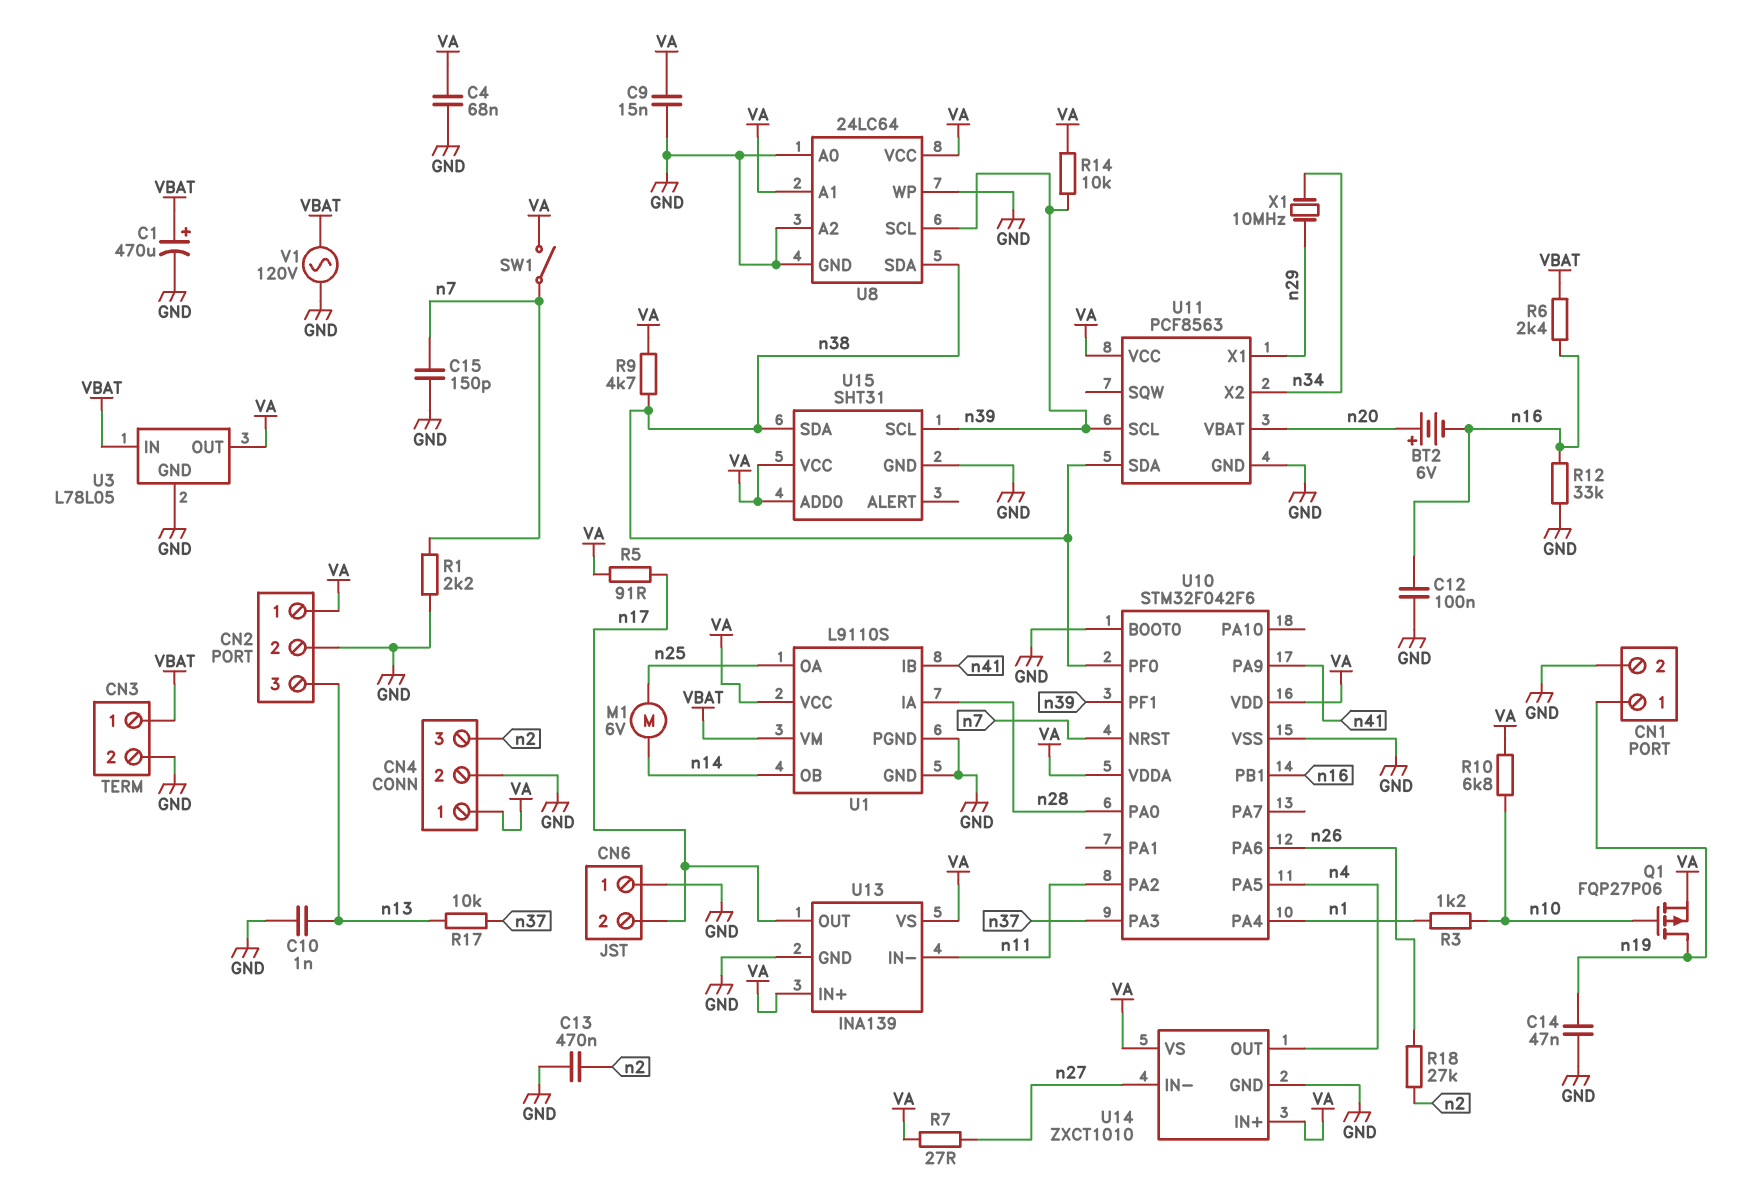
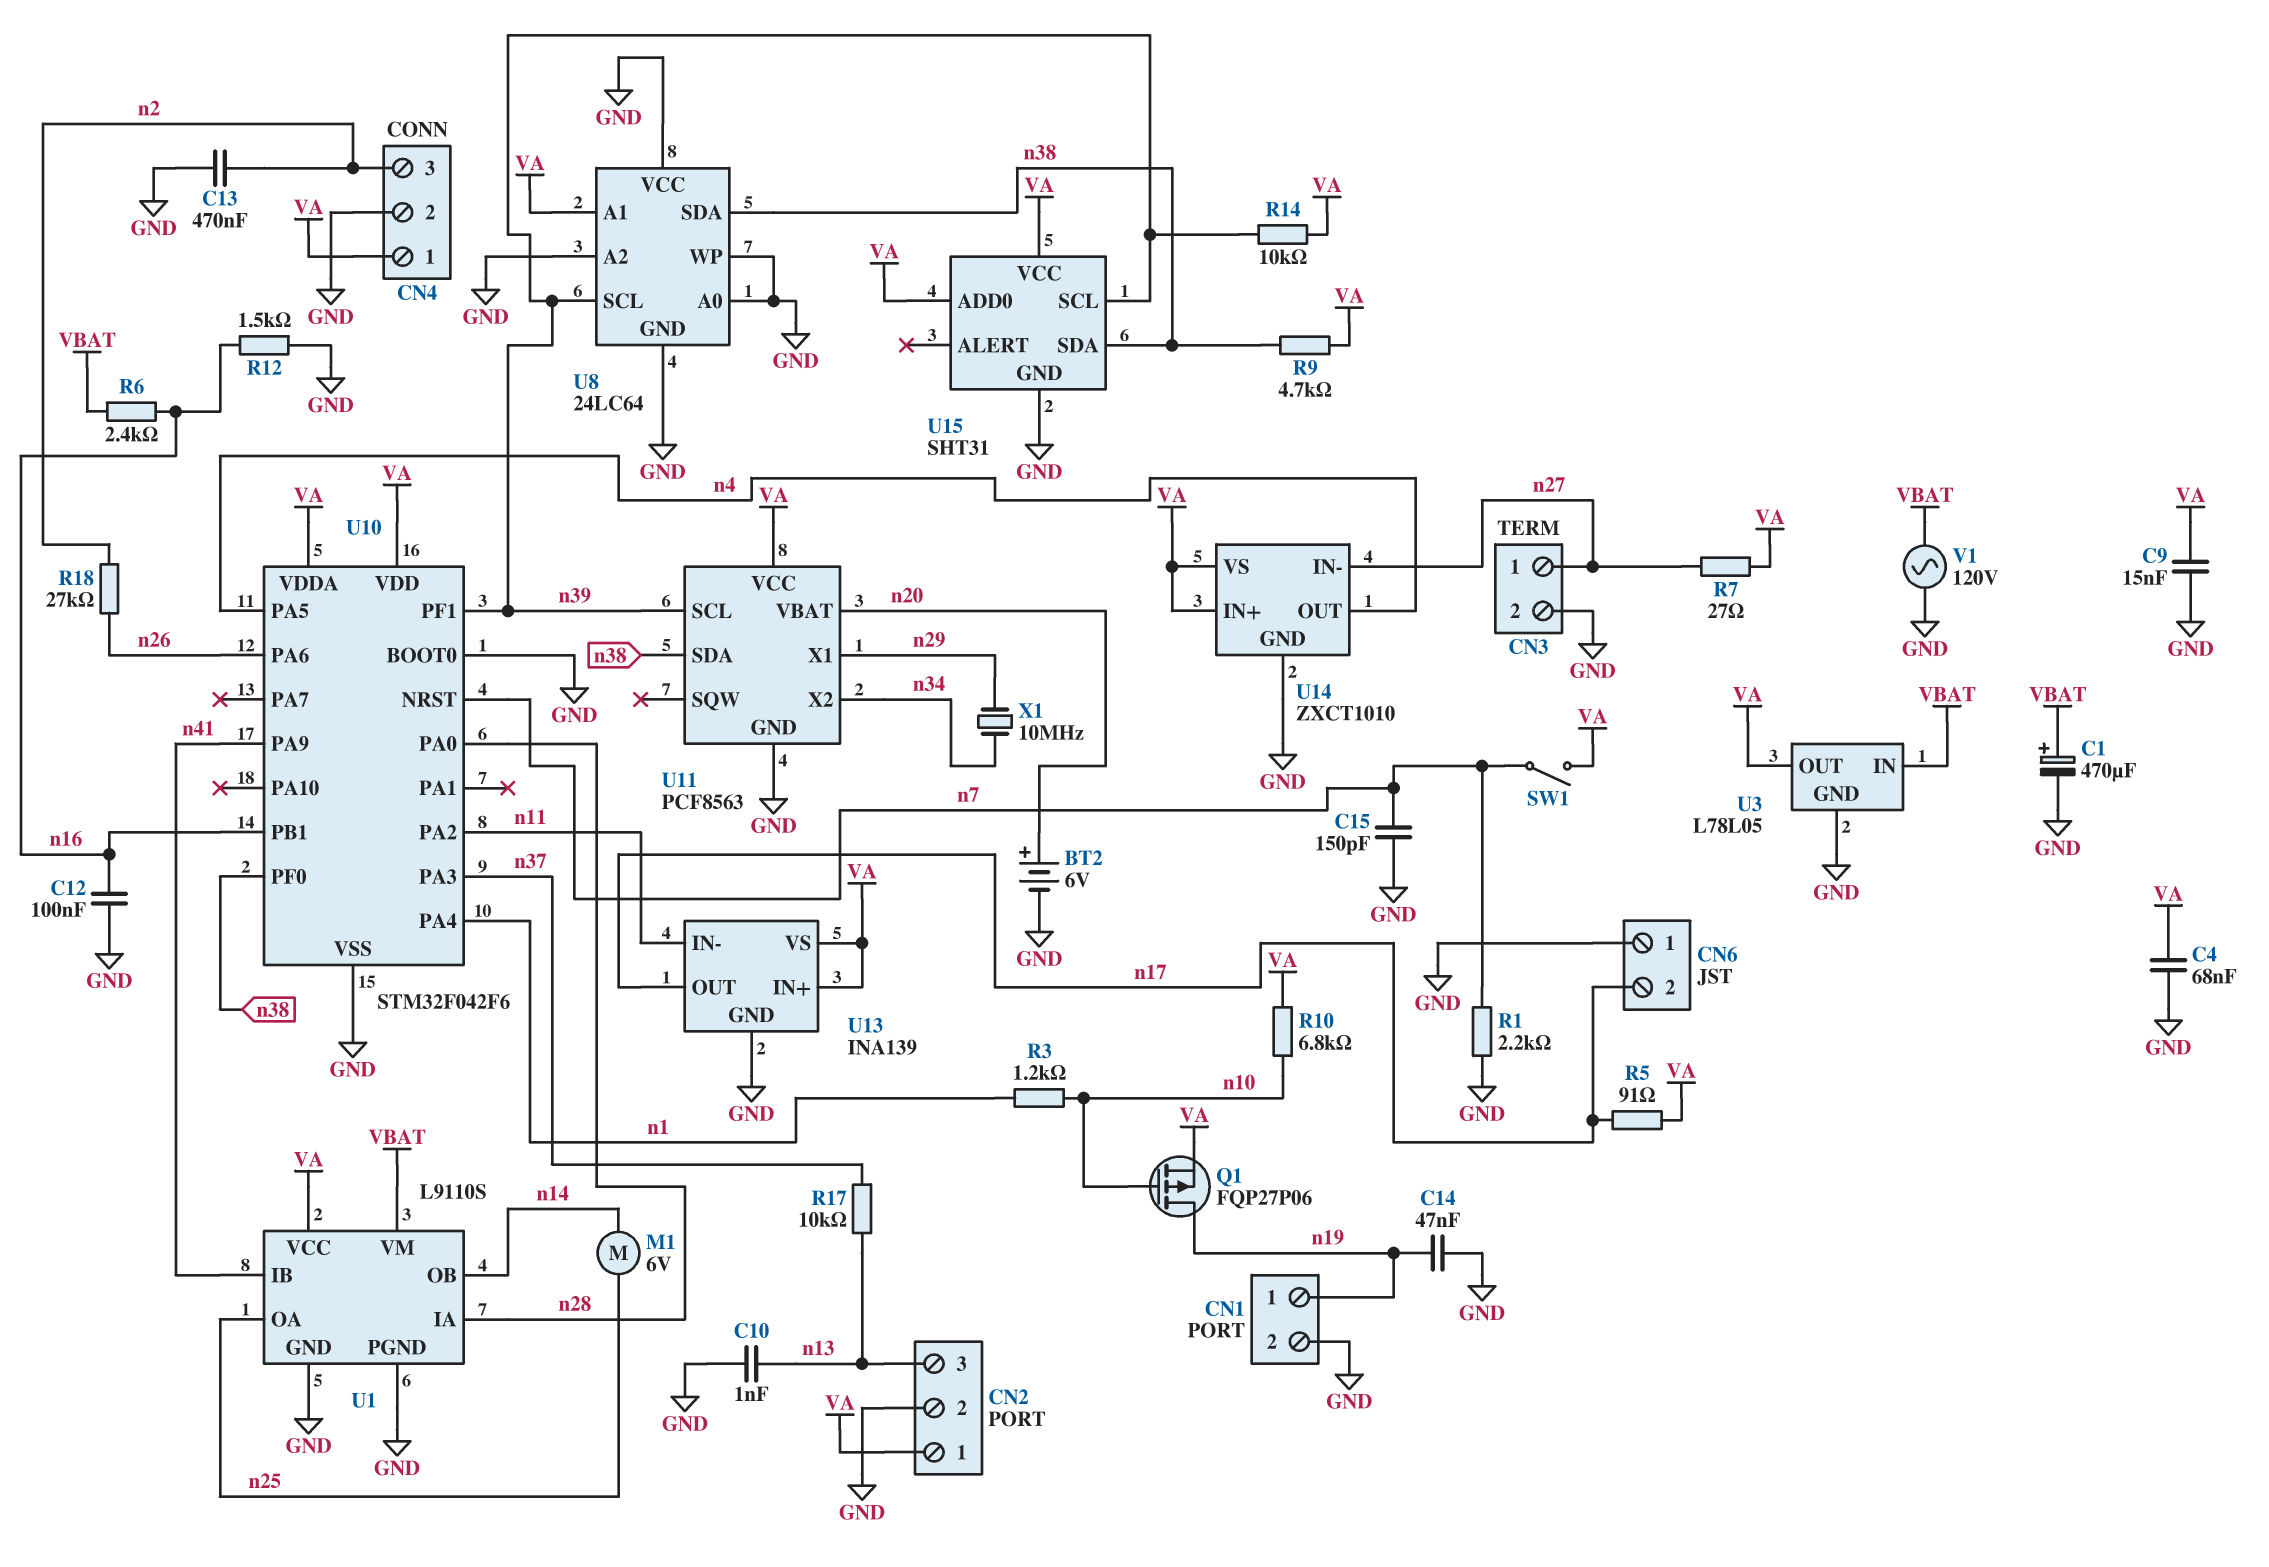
BT2: 6V (plus n20, minus n16) -> 6V (plus n20, minus GND)
CN3 pin 1: VBAT -> n27
R12: 33k (GND, n16) -> 1.5k (GND, n16)
U8 pin VCC: VA -> GND

